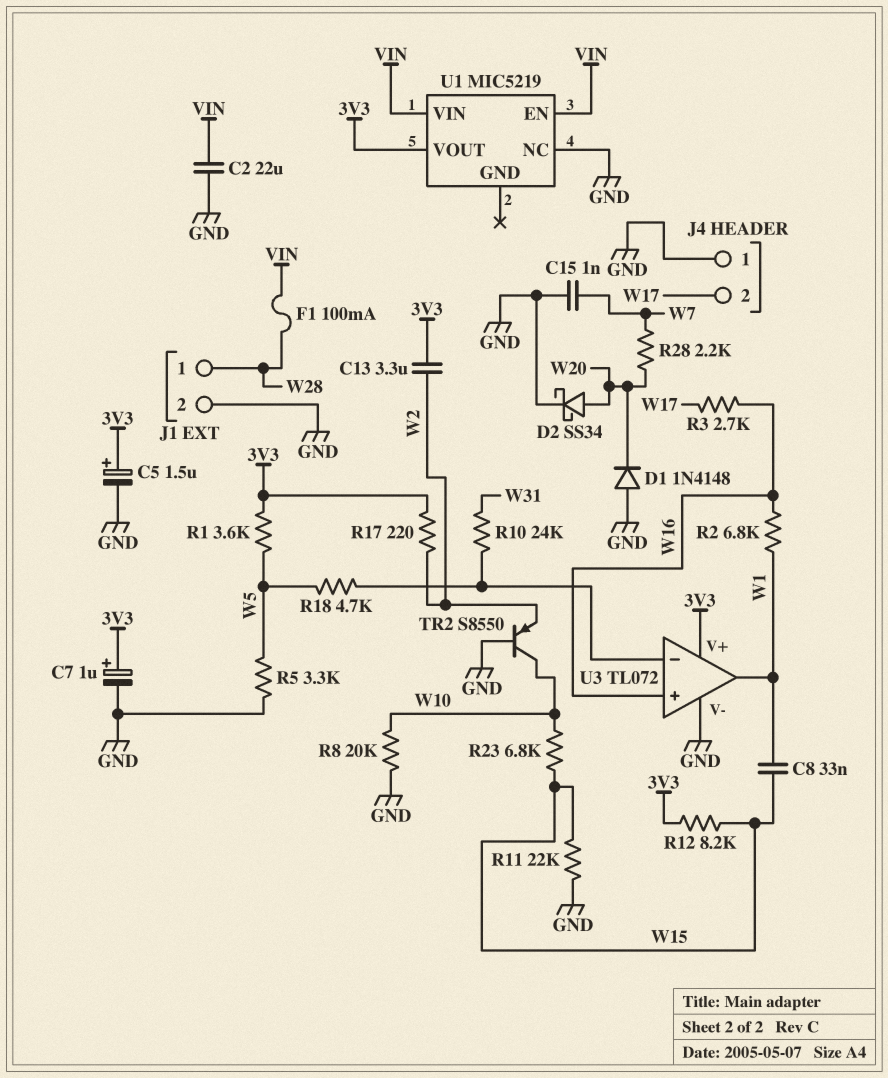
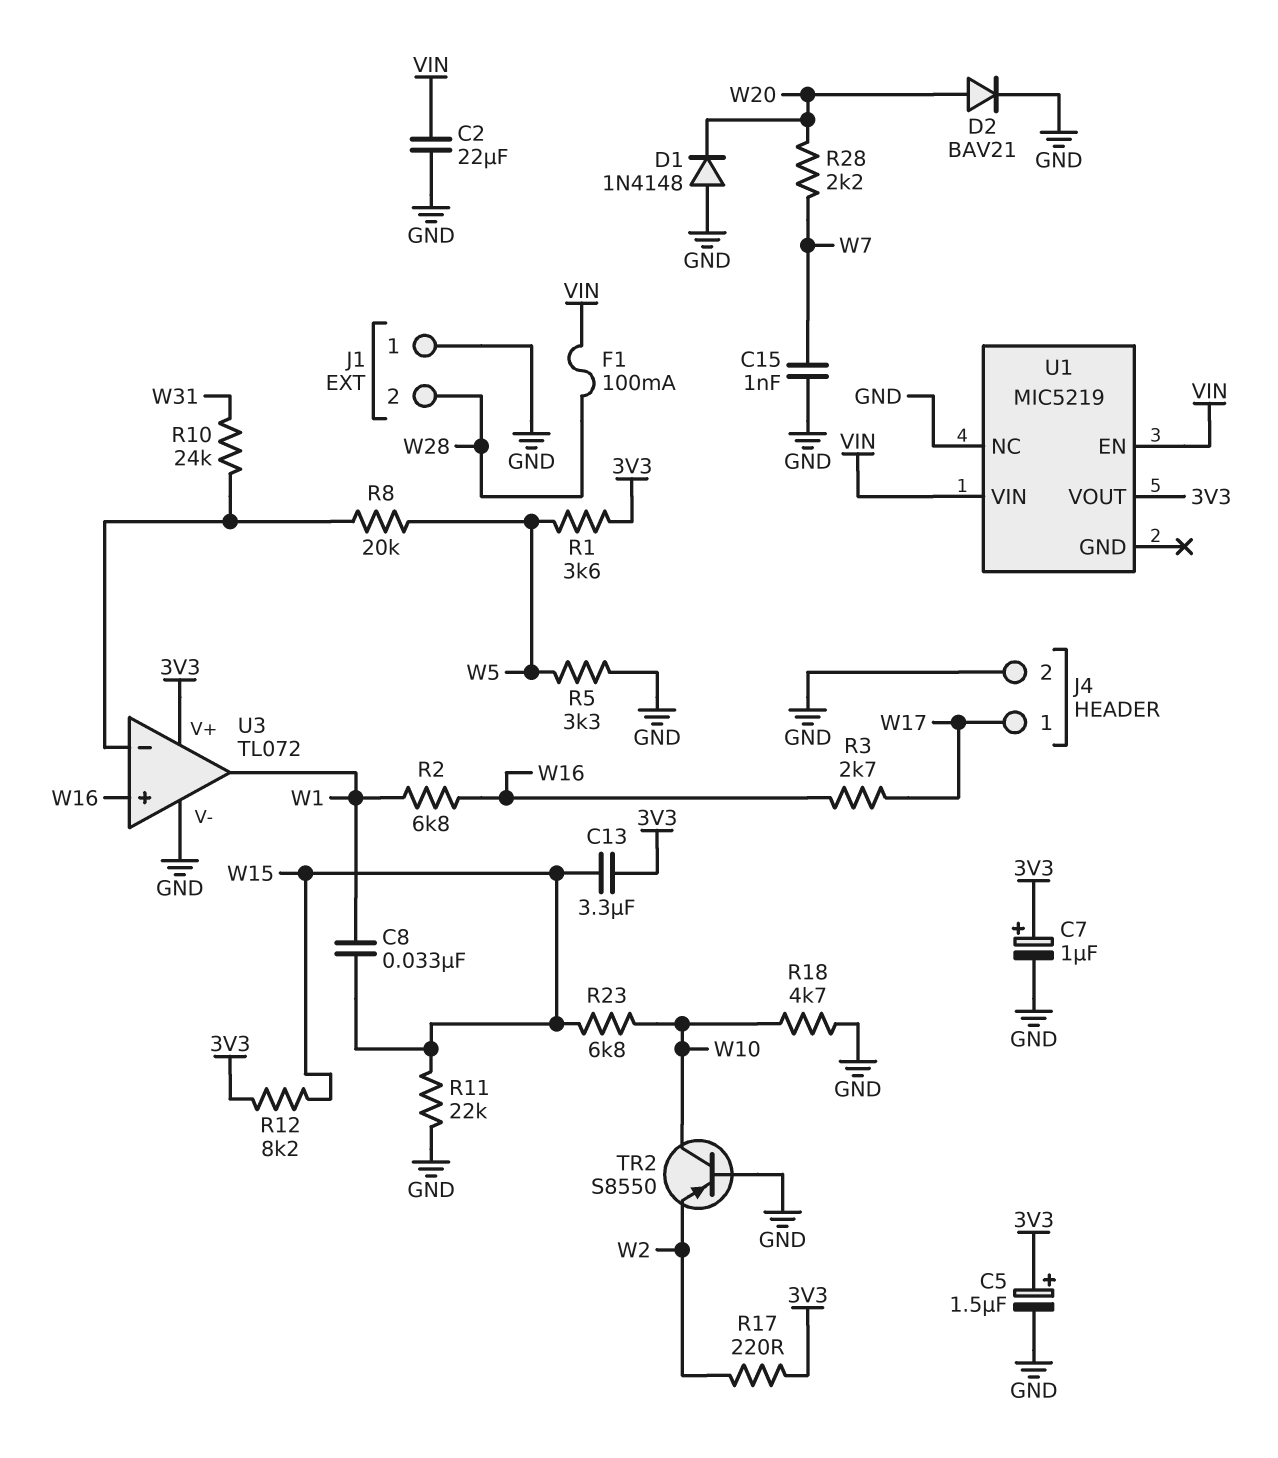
C13: 3.3uF (3V3, W2) -> 3.3uF (3V3, W15)
D2: schottky SS34 (A W20, K GND) -> diode BAV21 (A W20, K GND)
J1 pin 1: W28 -> GND
J1 pin 2: GND -> W28
J4 pin 1: GND -> W17
J4 pin 2: W17 -> GND
R8: 20k (GND, W10) -> 20k (U3/in-, W5)
R18: 4.7k (U3/in-, W5) -> 4.7k (GND, W10)

